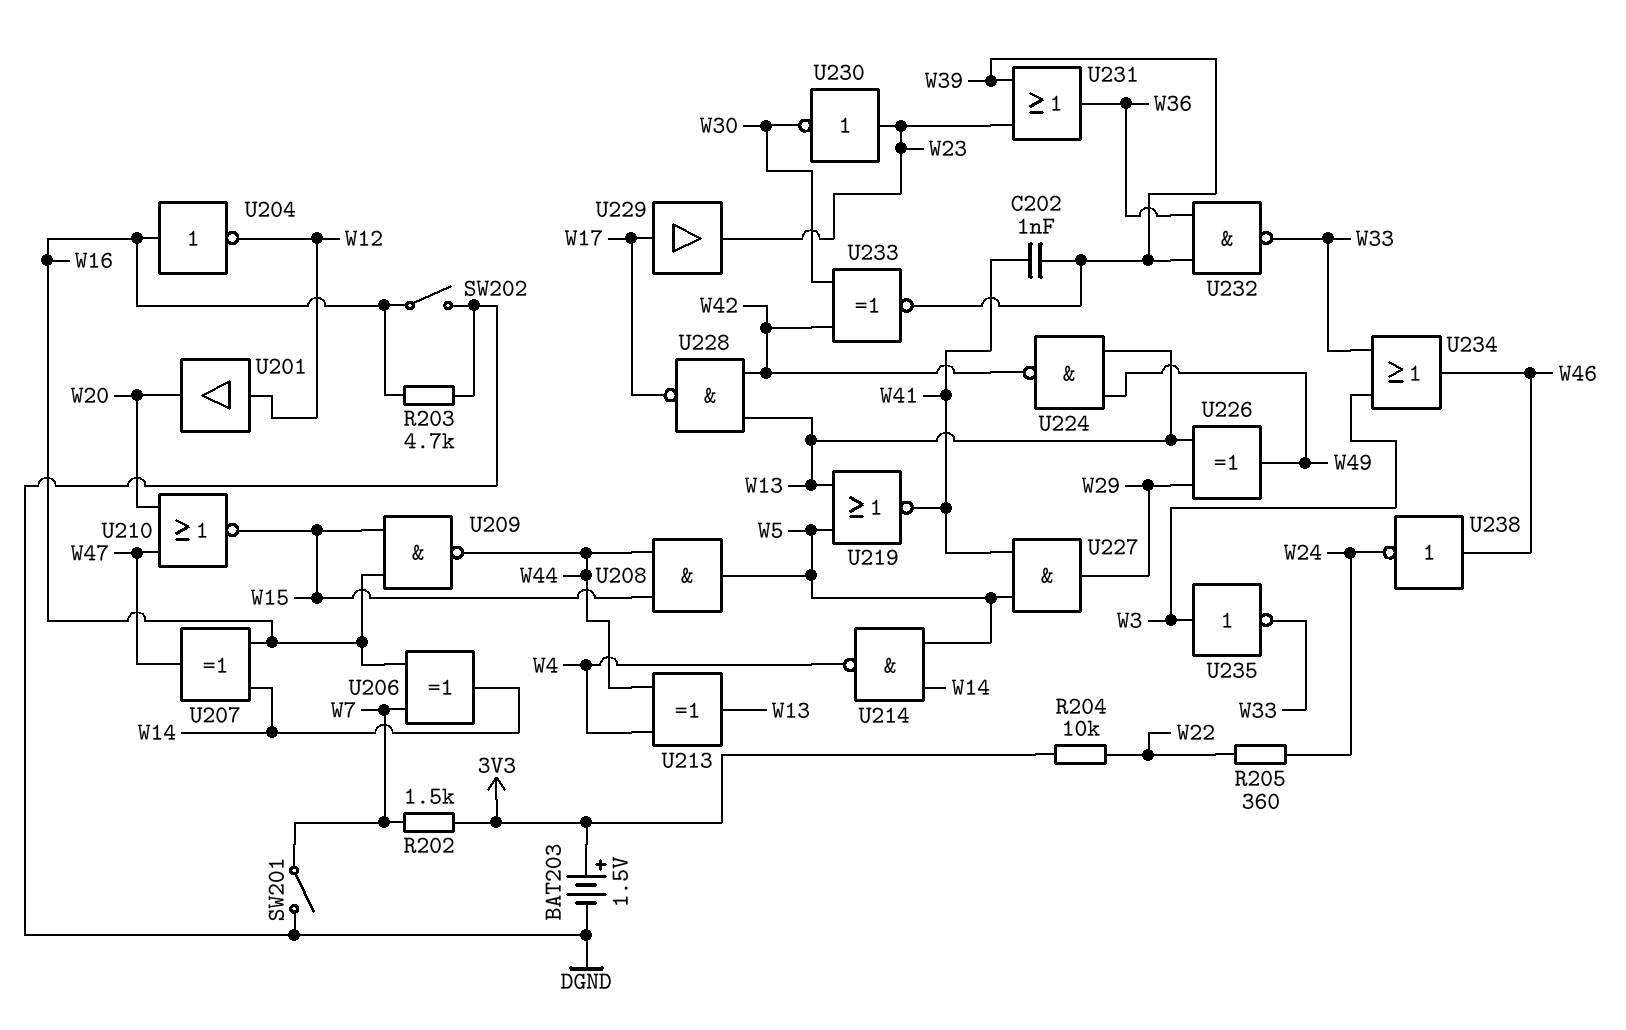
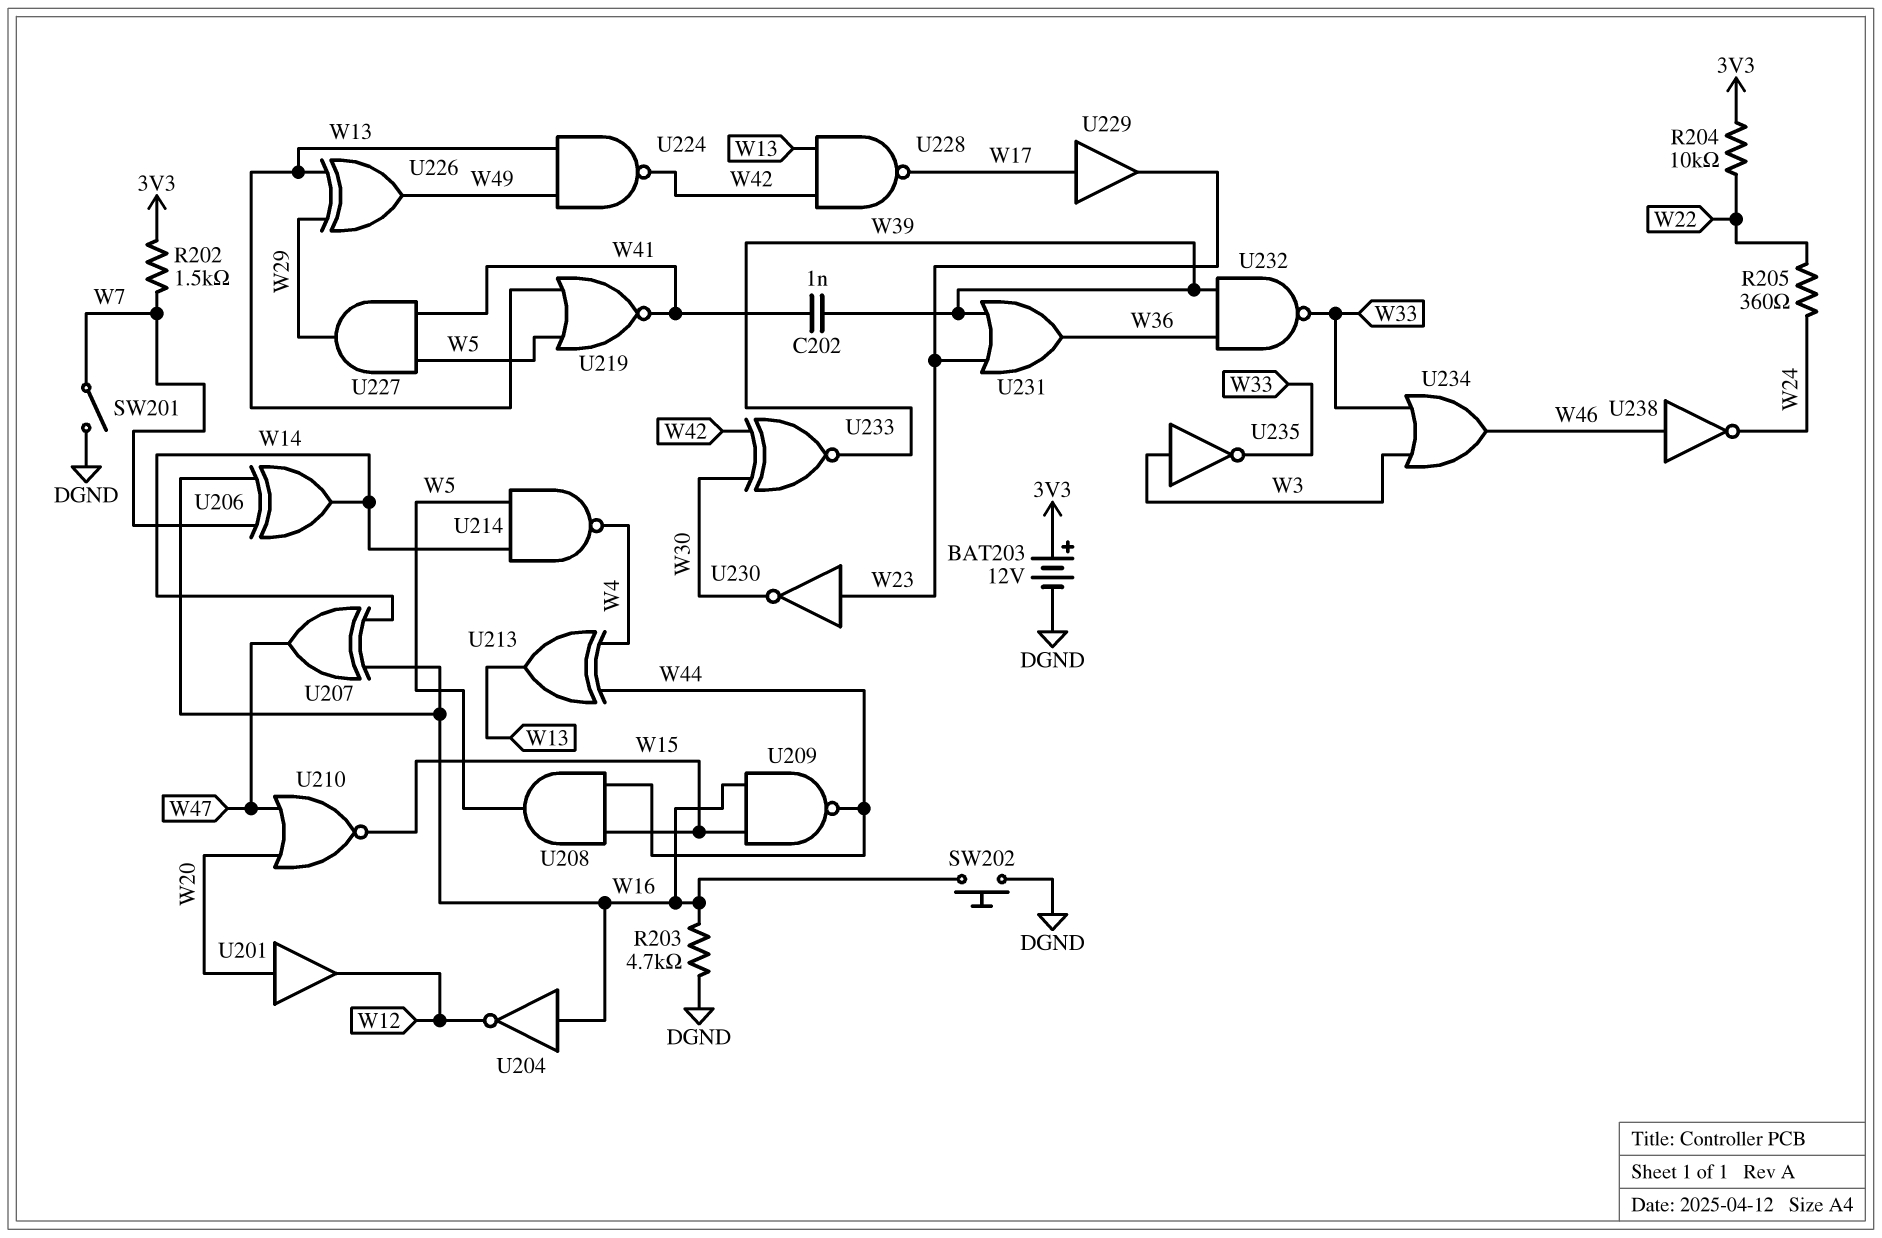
BAT203: 1.5V (plus 3V3, minus DGND) -> 12V (plus 3V3, minus DGND)
SW202: switch (DGND, W16) -> button (DGND, W16)
U201: buffer (in W12, out W20) -> buffer (in W20, out W12)

